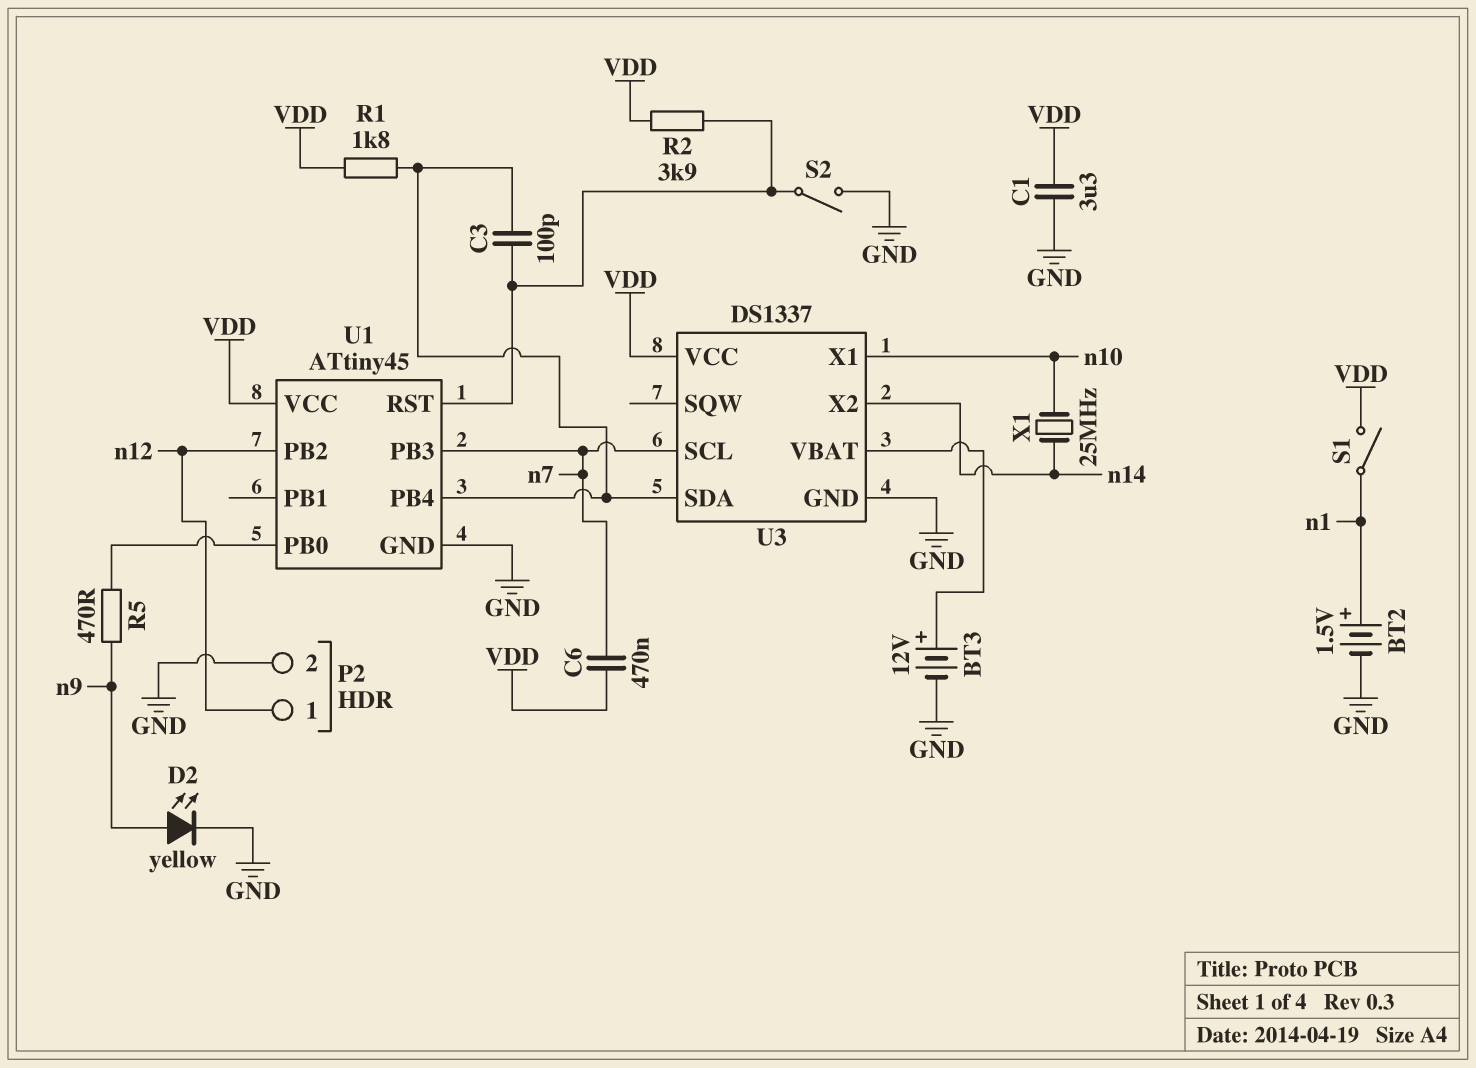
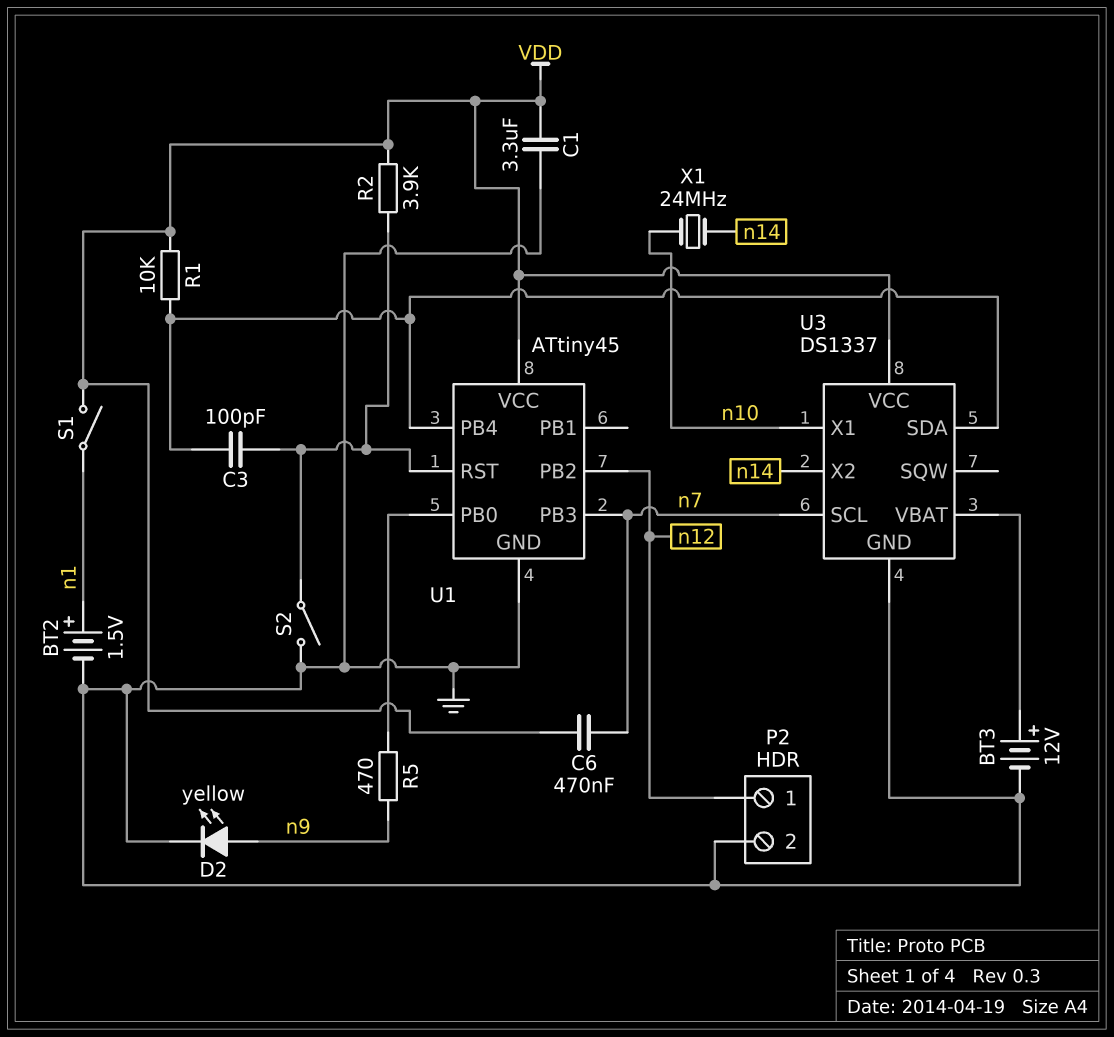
R1: 1.8k (U1/PB4, VDD) -> 10k (U1/PB4, VDD)
X1: 25MHz (n10, n14) -> 24MHz (n10, n14)

